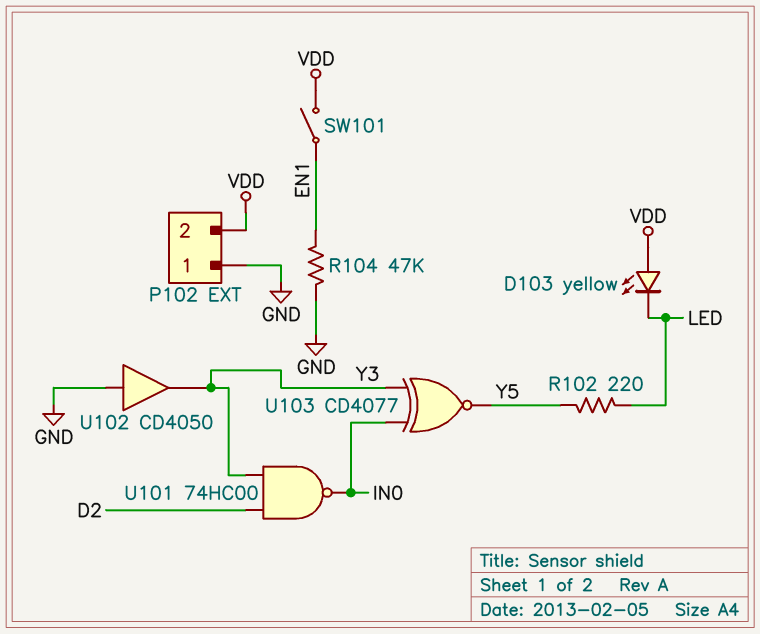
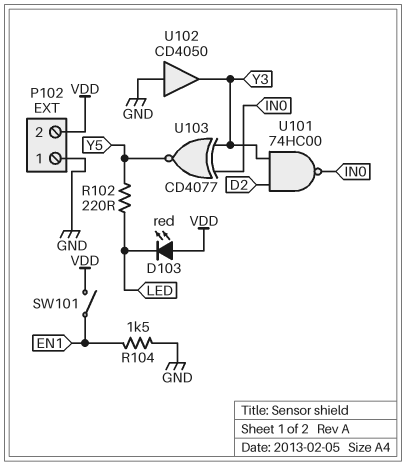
D103: LED yellow (A VDD, K LED) -> LED red (A VDD, K LED)
R104: 47k (EN1, GND) -> 1.5k (EN1, GND)

